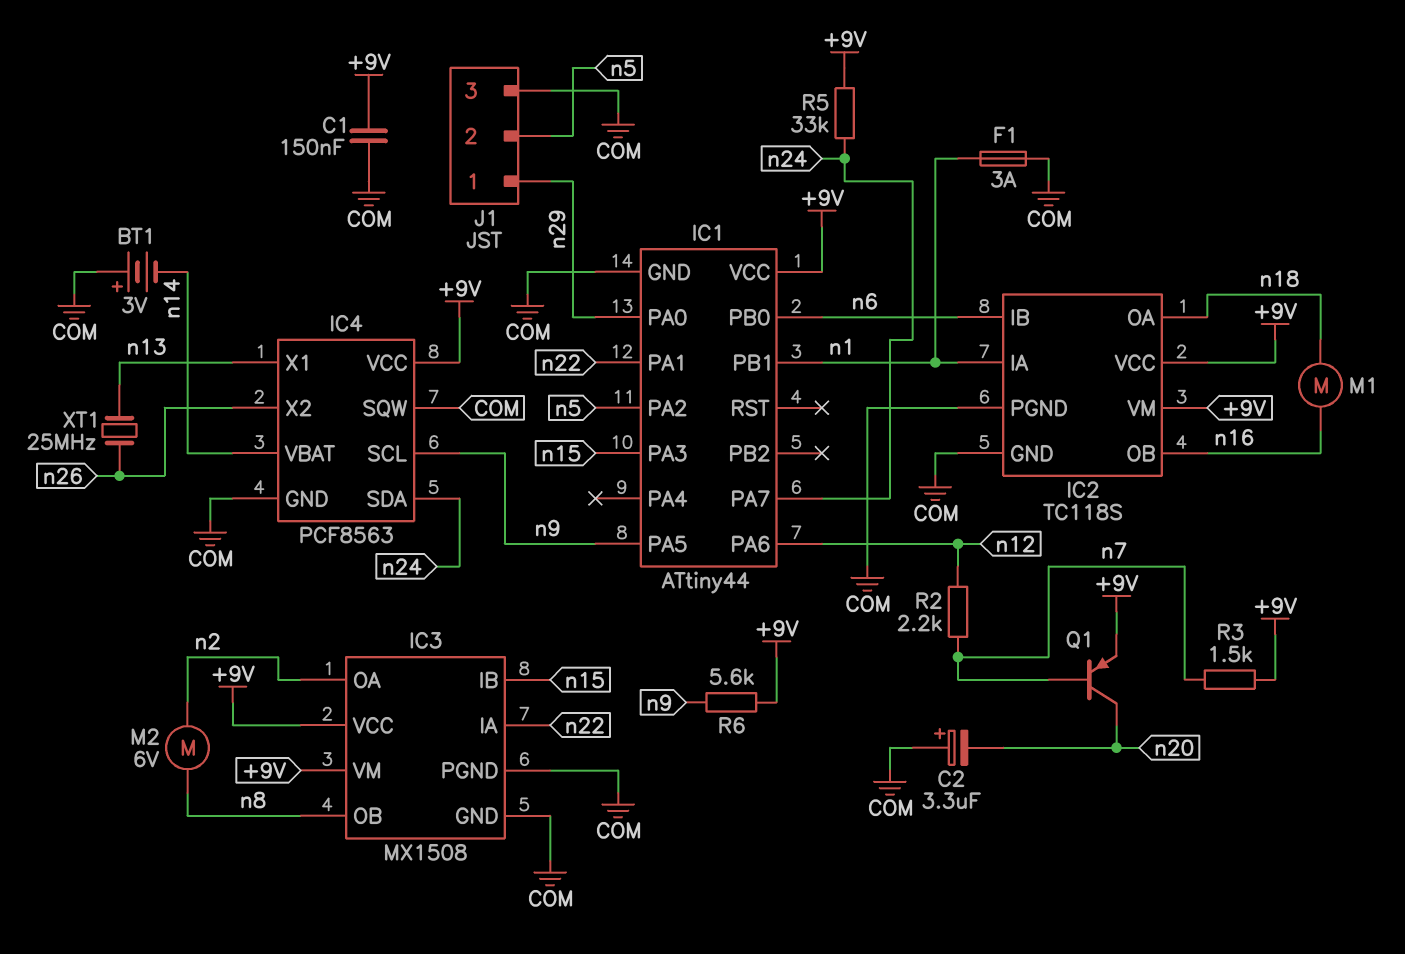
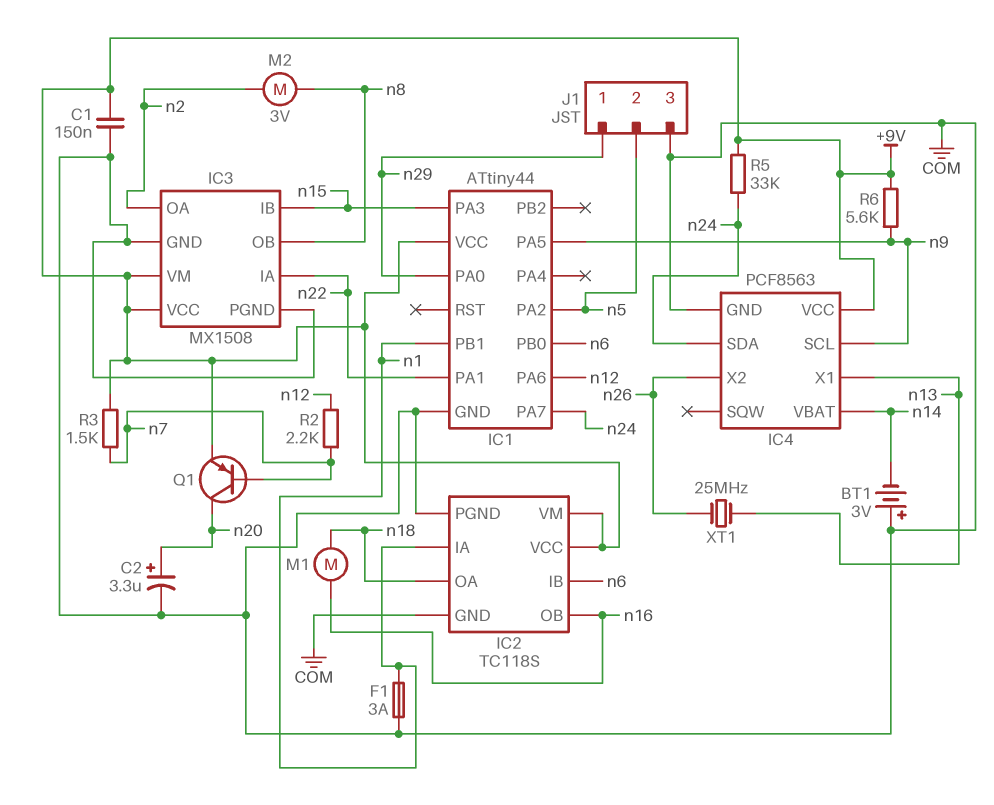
C2: 3.3uF (plus COM, minus n20) -> 3.3uF (plus n20, minus COM)
IC4 pin SQW: COM -> none
M2: motor 6V (n2, n8) -> motor 3V (n2, n8)

